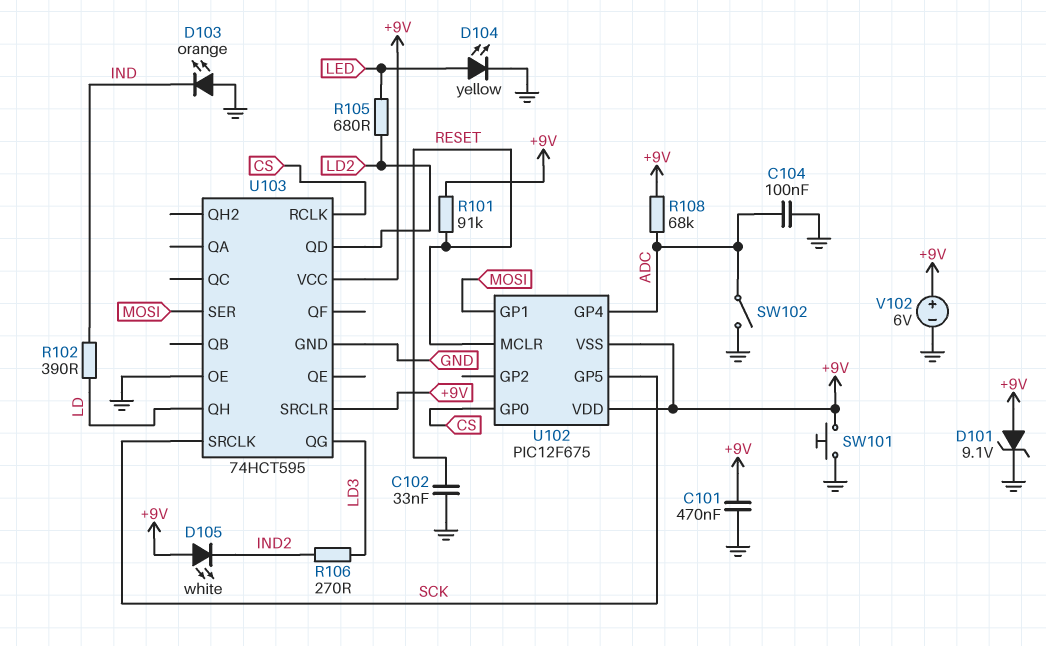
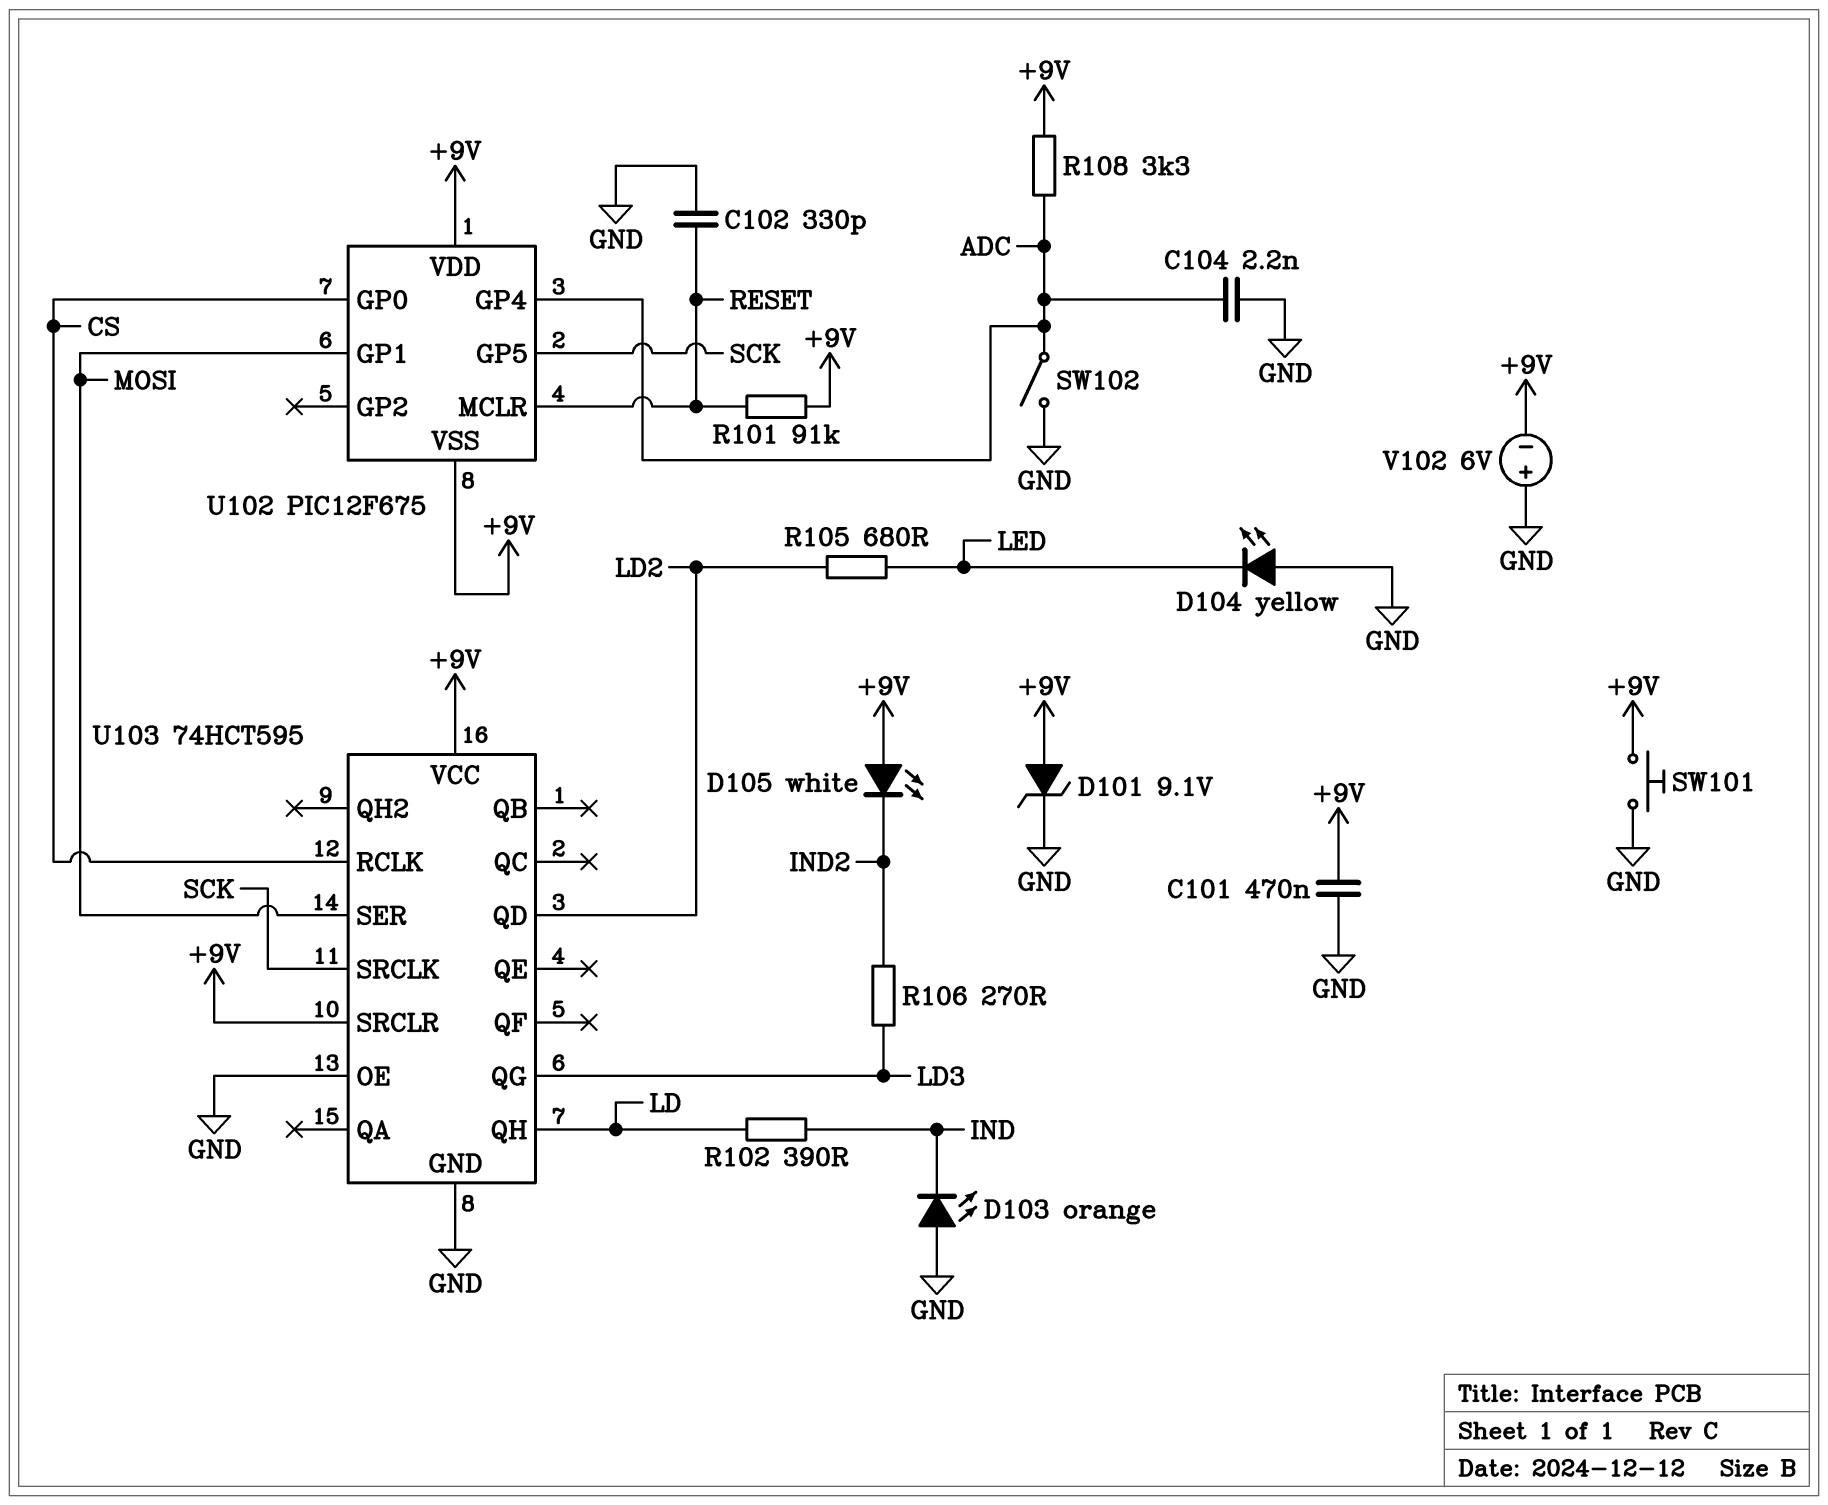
C102: 33nF (GND, RESET) -> 330pF (GND, RESET)
C104: 100nF (ADC, GND) -> 2.2nF (ADC, GND)
D104: LED yellow (A LED, K GND) -> LED yellow (A GND, K LED)
R108: 68k (+9V, ADC) -> 3.3k (+9V, ADC)
V102: 6V (plus +9V, minus GND) -> 6V (plus GND, minus +9V)

